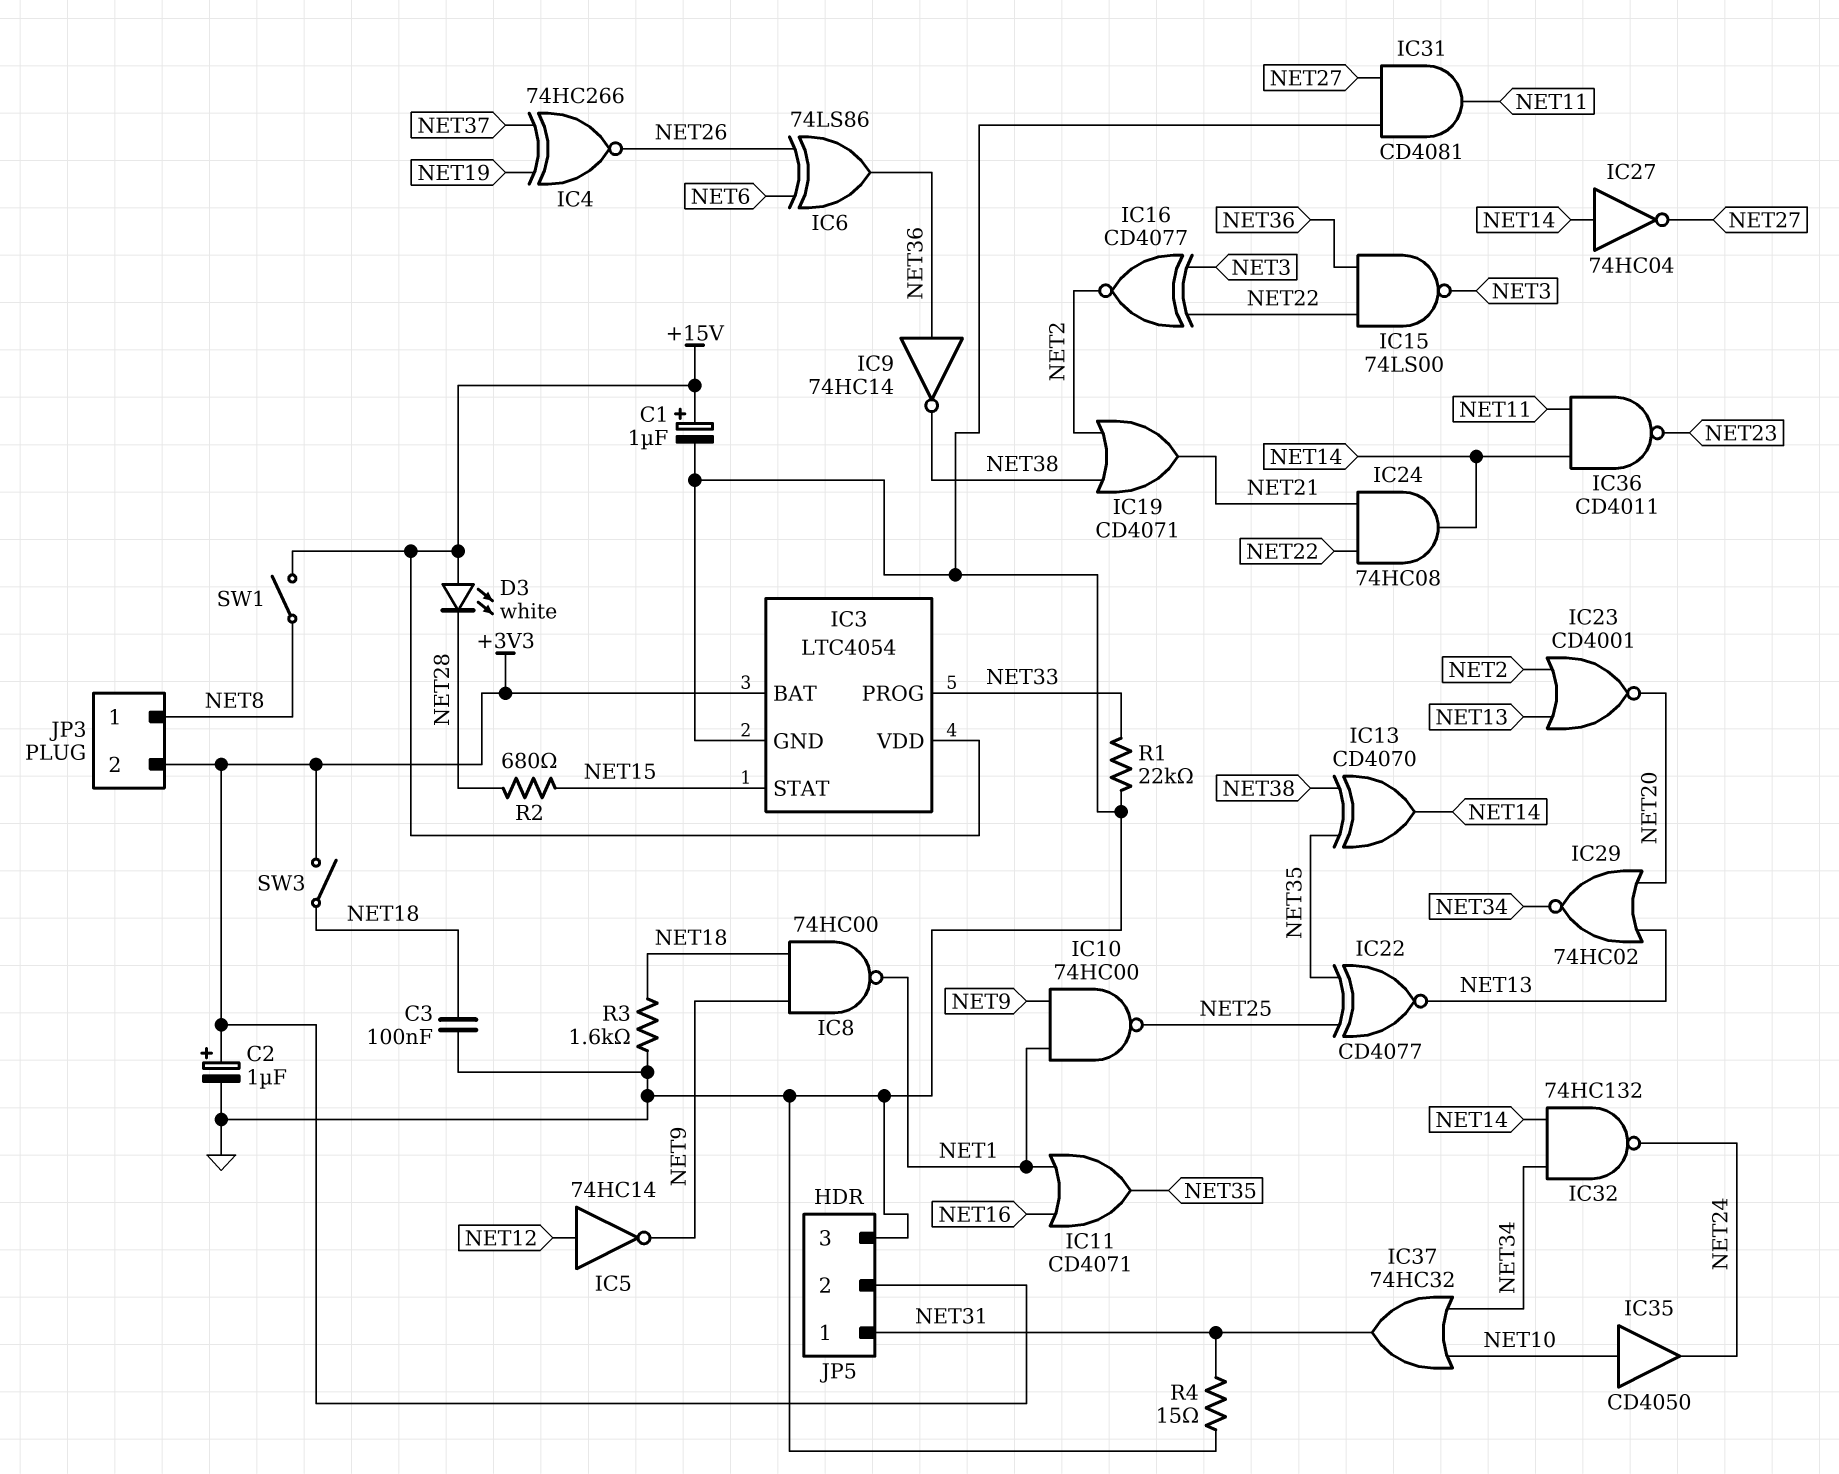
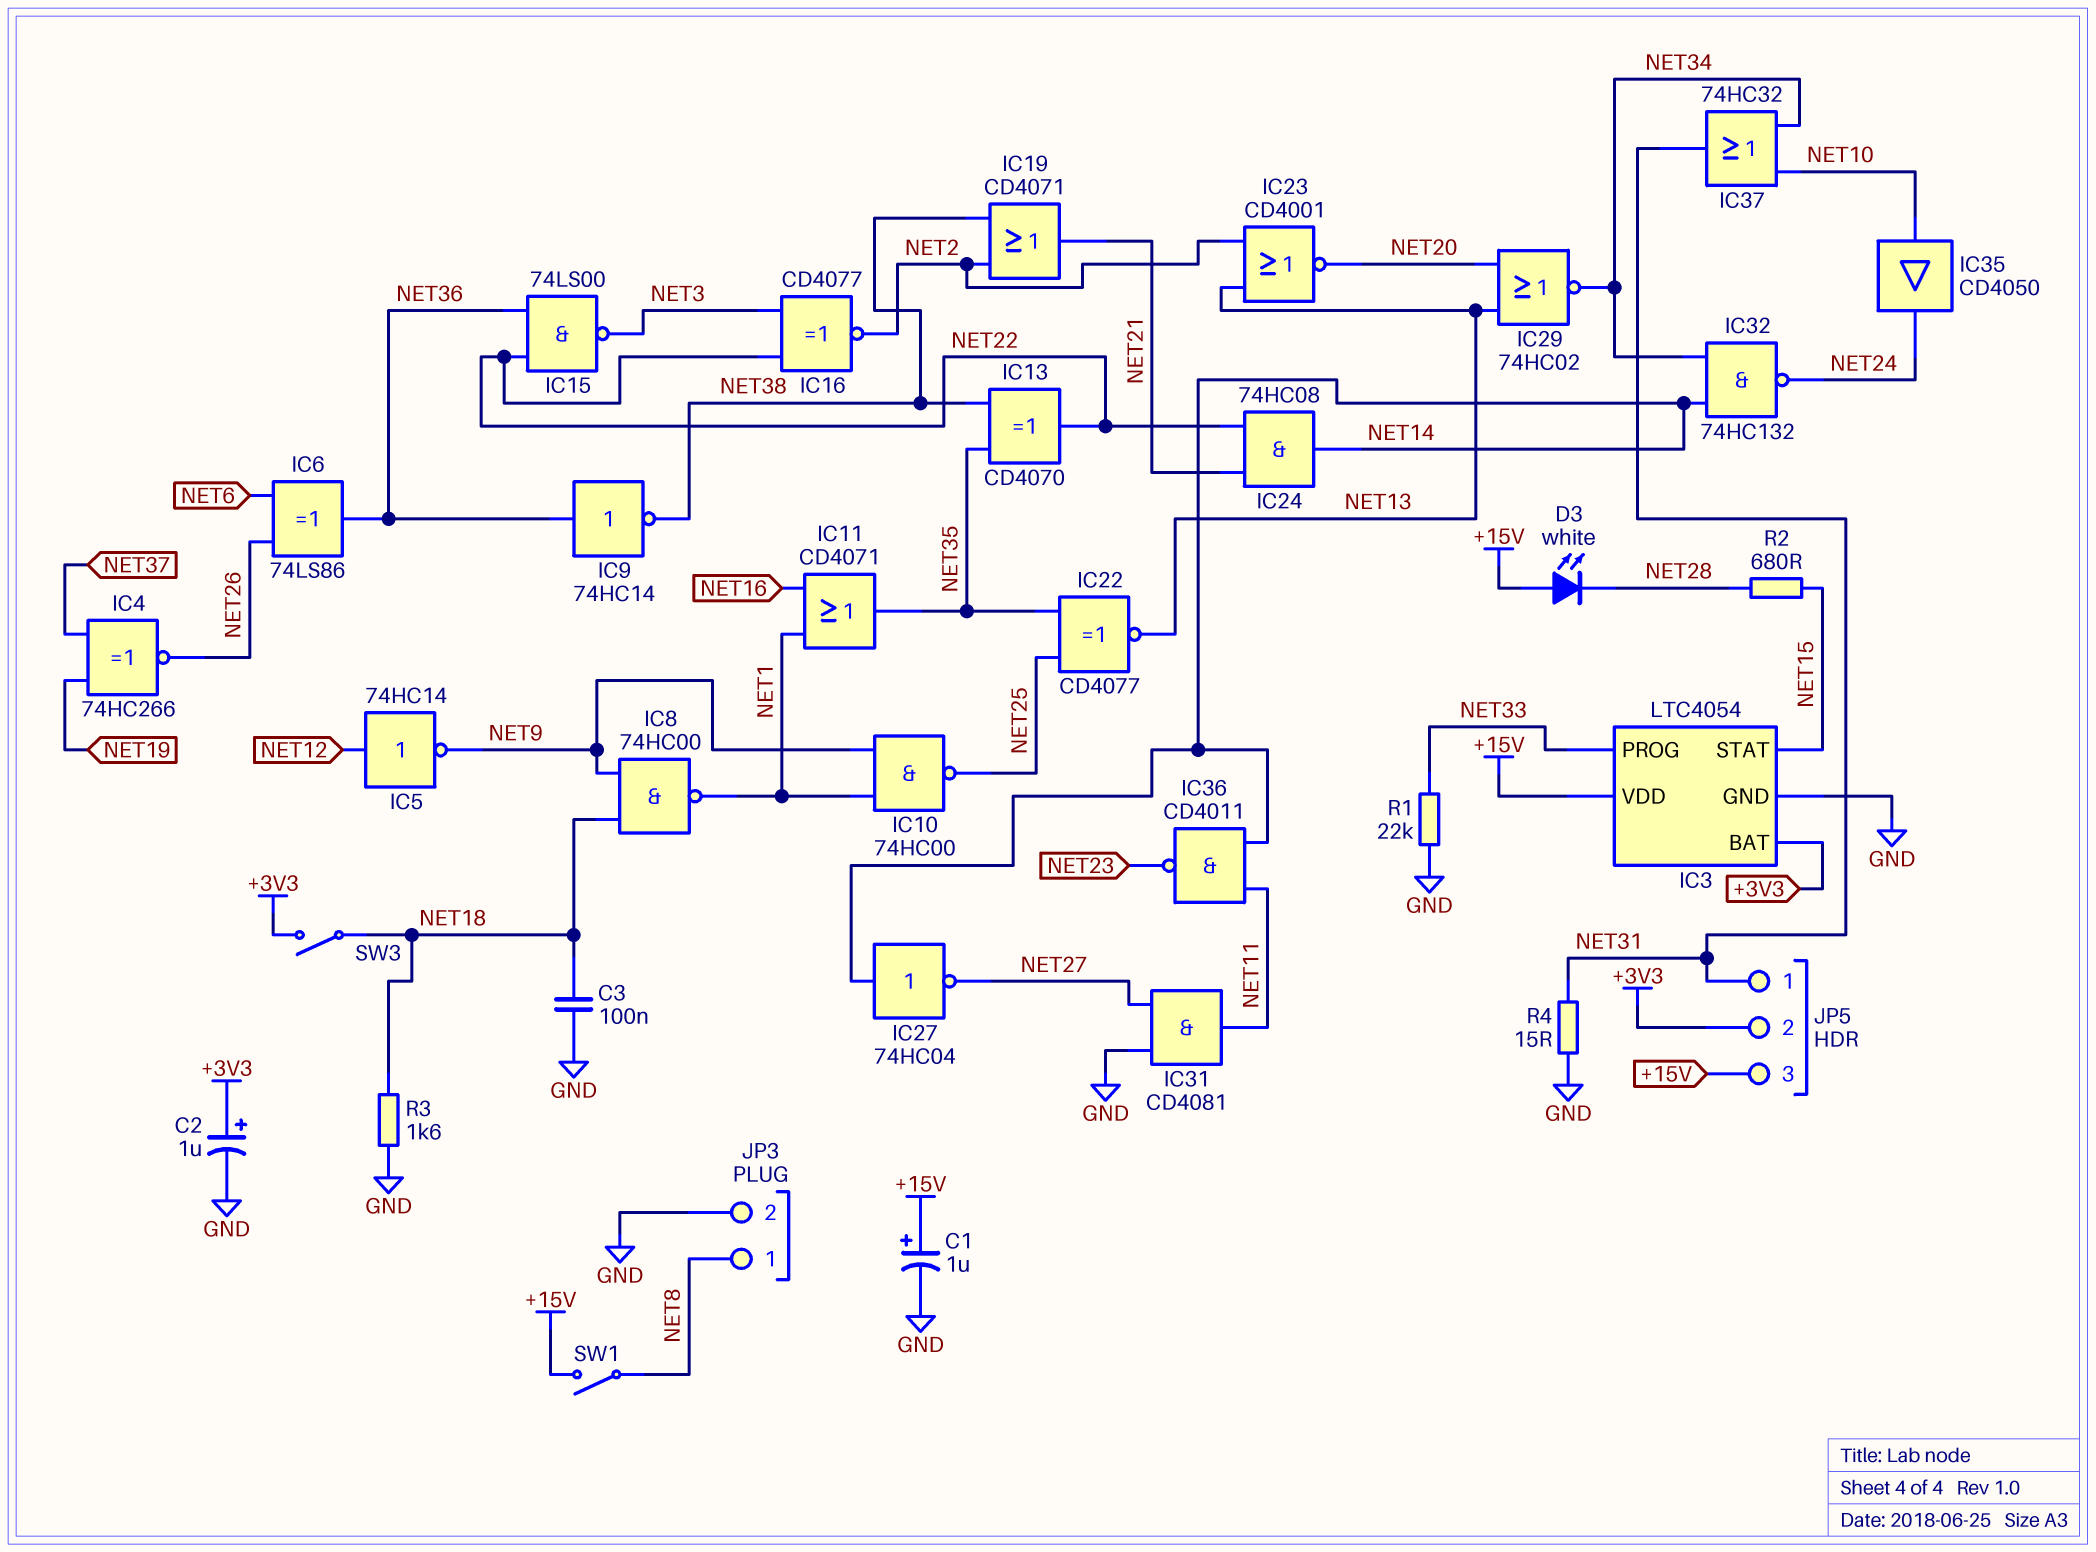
IC13: XOR CD4070 (in NET35, in NET38, out NET14) -> XOR CD4070 (in NET35, in NET38, out NET22)
JP3 pin 2: +3V3 -> GND
JP5 pin 3: GND -> +15V

